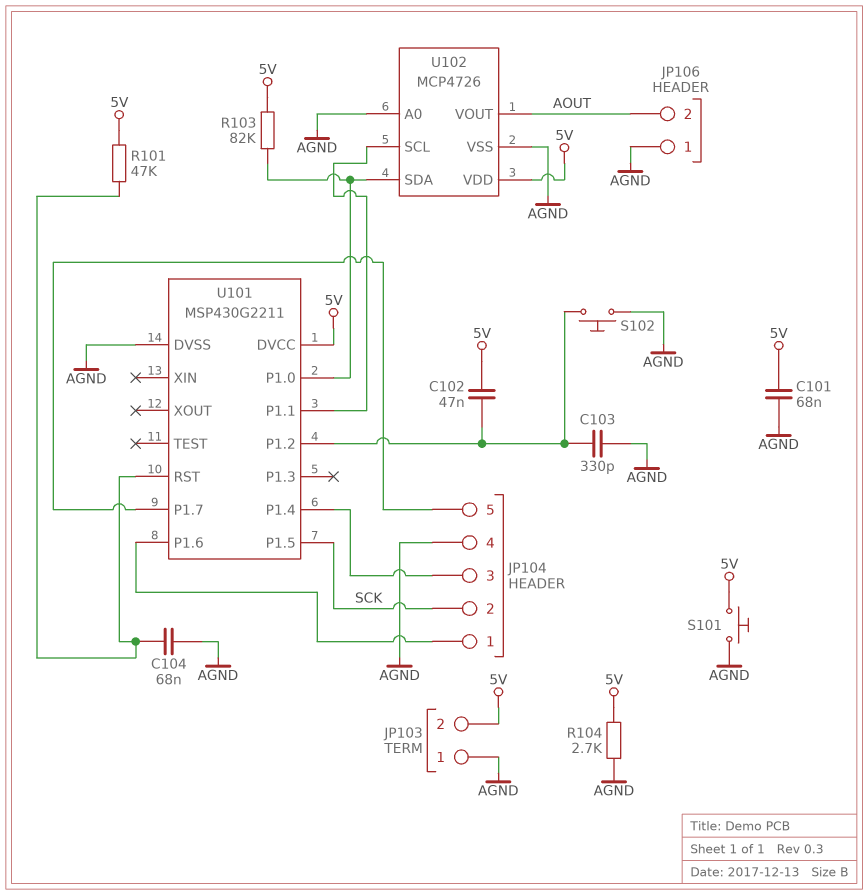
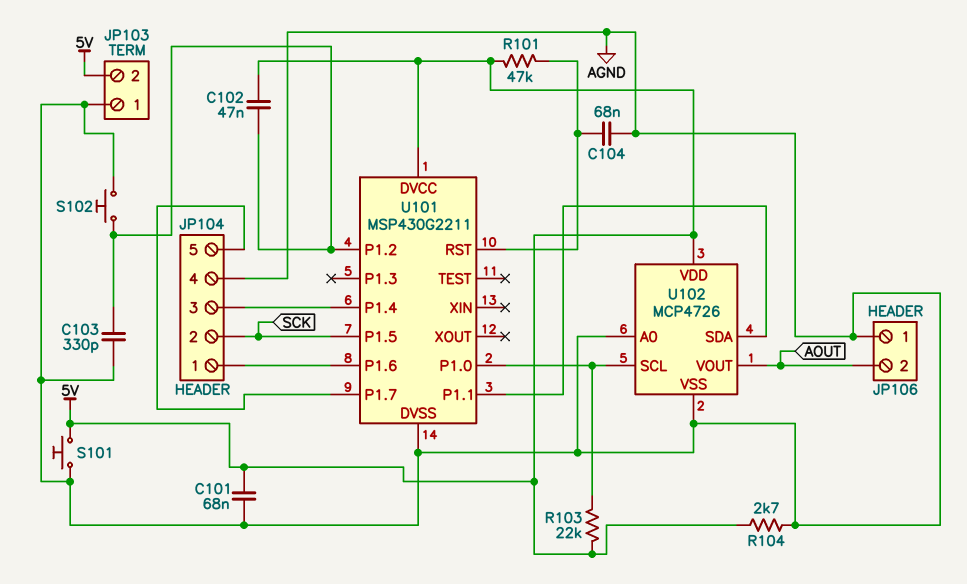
R103: 82k (5V, U101/P1.0) -> 22k (5V, U101/P1.0)
U102 pin SCL: U101/P1.1 -> U101/P1.0
U102 pin SDA: U101/P1.0 -> U101/P1.1

